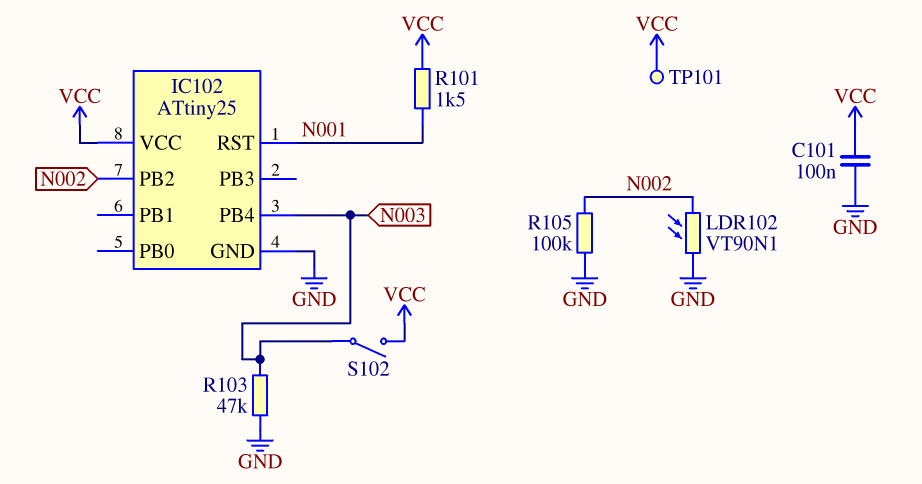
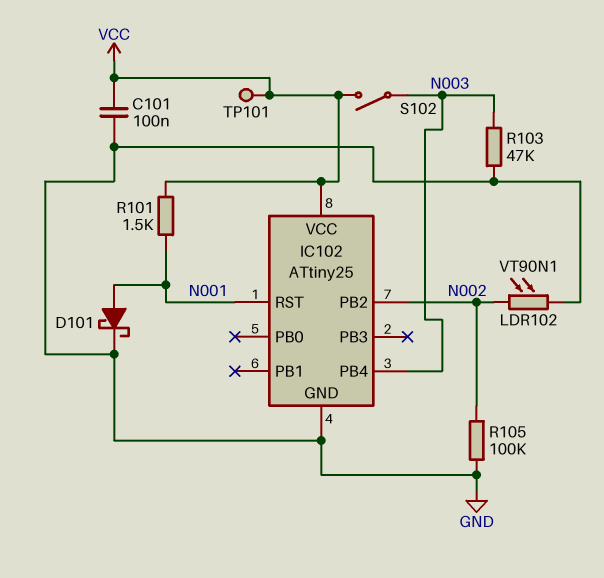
D101: none -> schottky (A N001, K GND)

